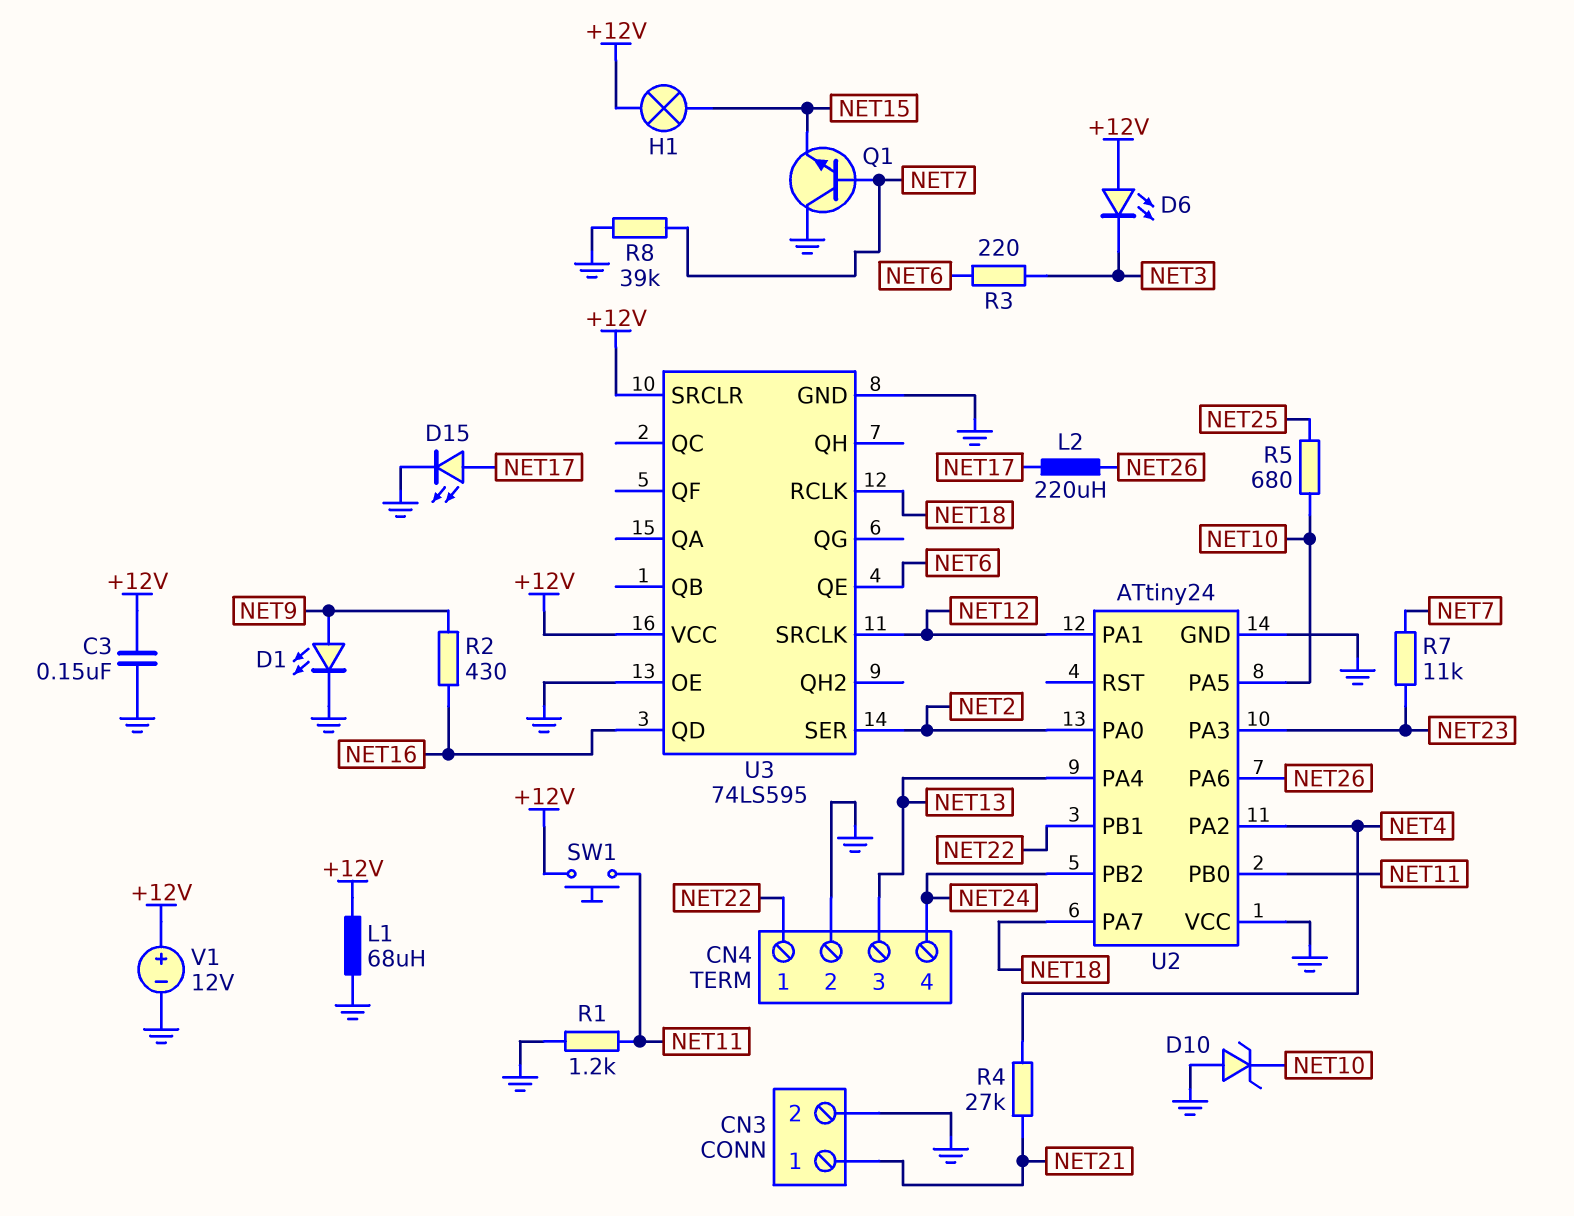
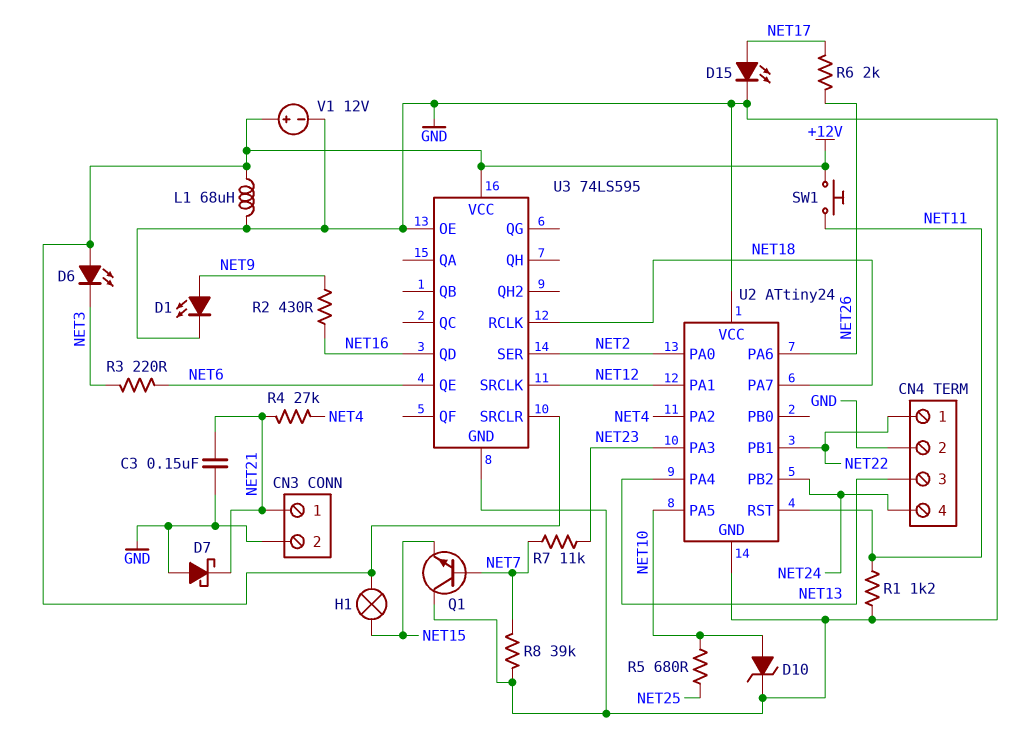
C3: 150nF (+12V, GND) -> 150nF (GND, NET21)
D7: none -> schottky (A GND, K NET21)
D10: zener (A GND, K NET10) -> zener (A NET10, K GND)
L2: 220uH (NET17, NET26) -> none
R6: none -> 2k (NET17, NET26)
U2 pin PB0: NET11 -> none
U2 pin RST: none -> NET11

